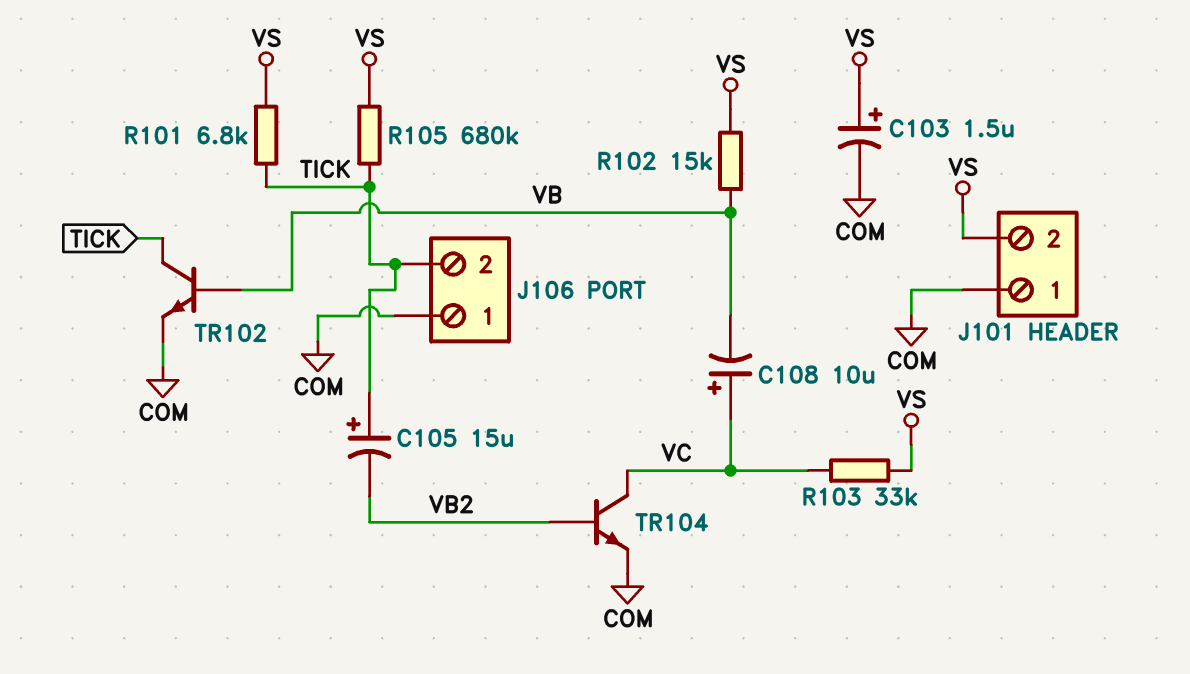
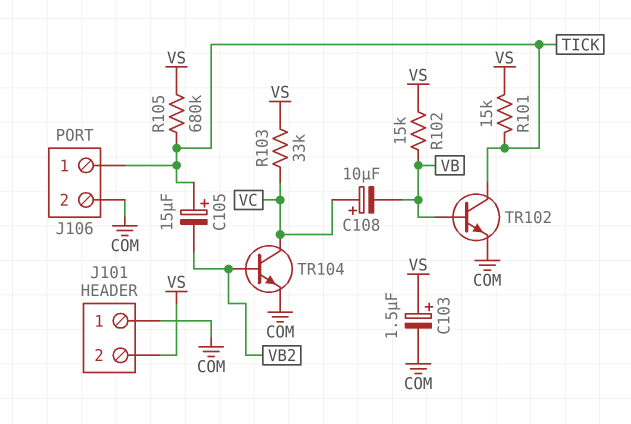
J106 pin 1: COM -> TICK
J106 pin 2: TICK -> COM
R101: 6.8k (TICK, VS) -> 15k (TICK, VS)

